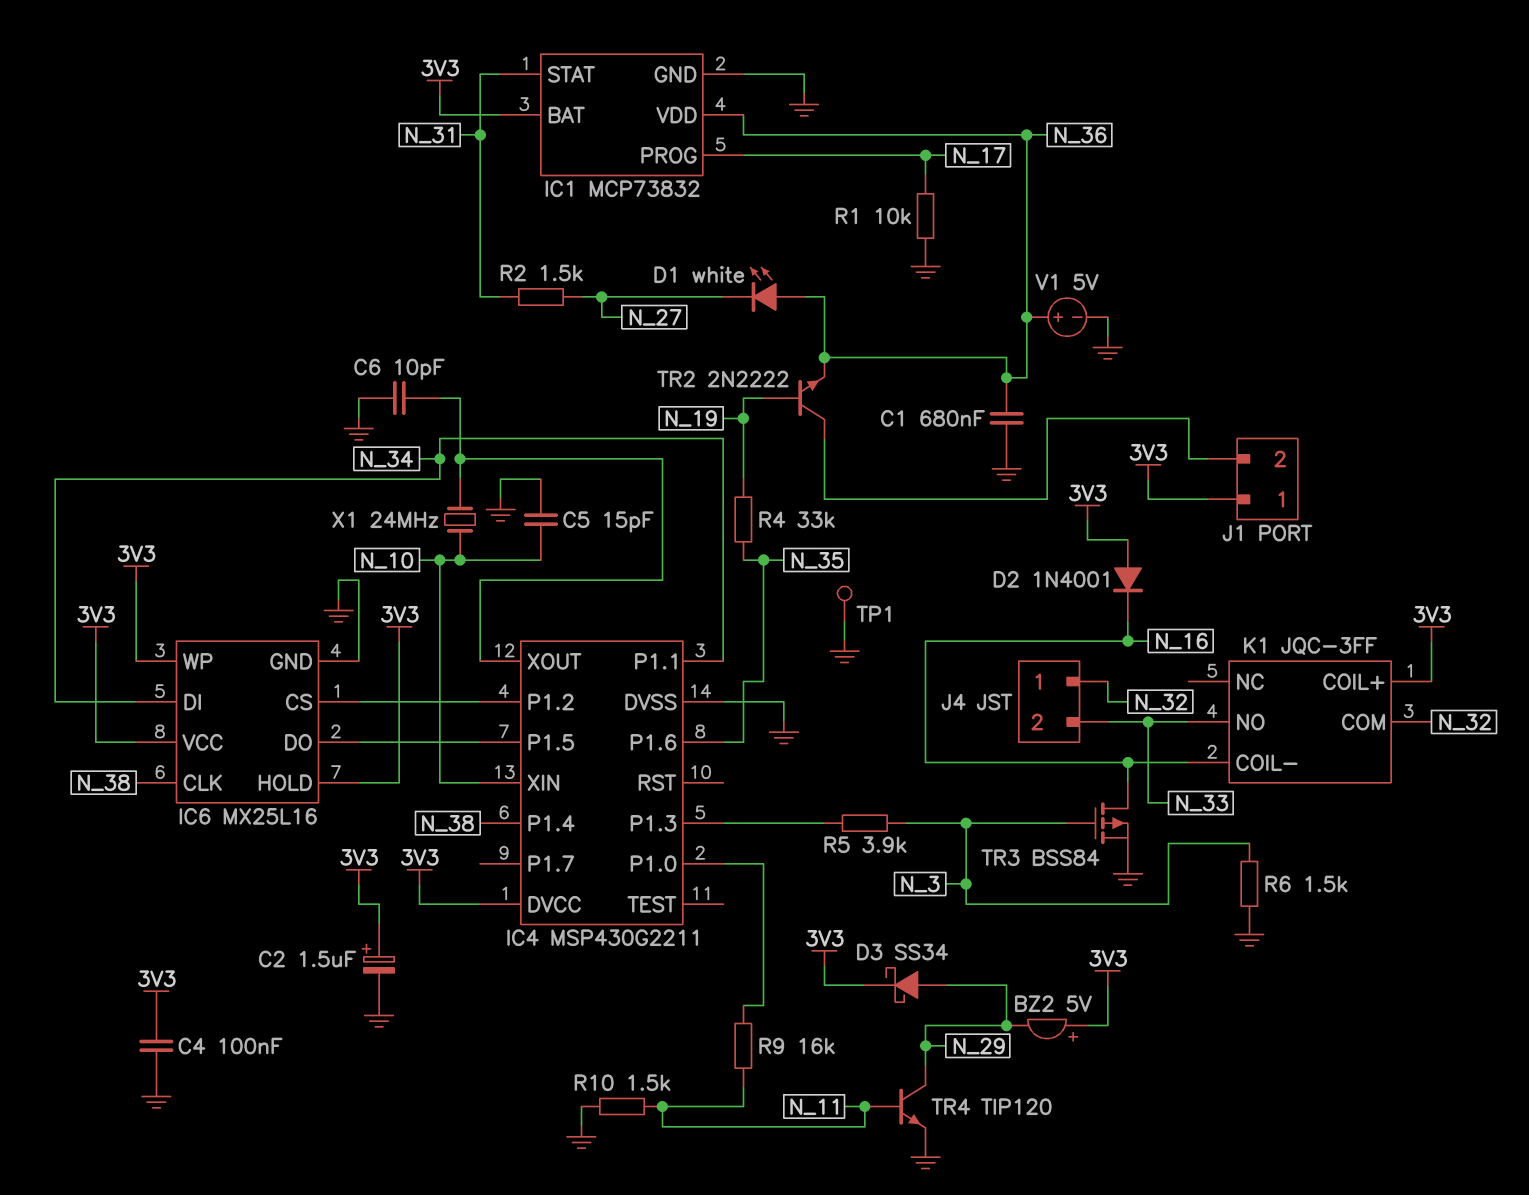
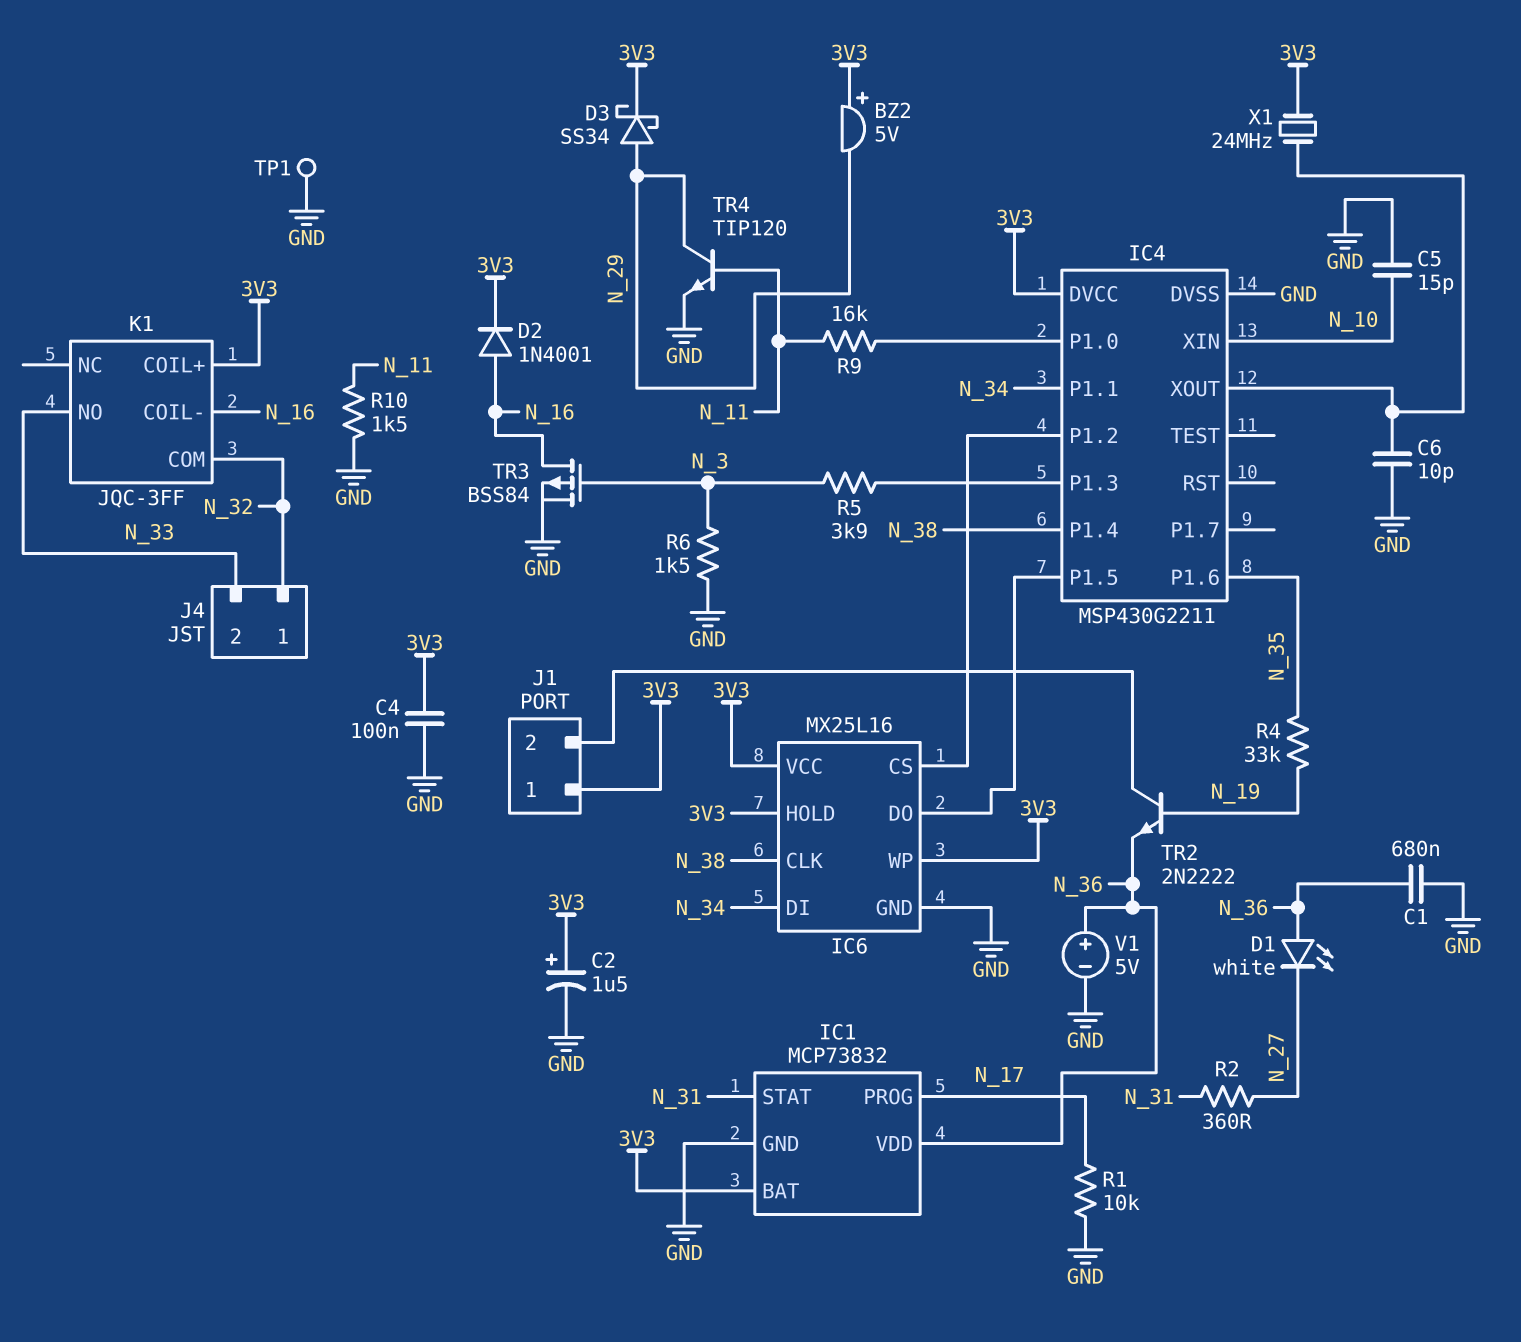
D2: diode 1N4001 (A 3V3, K N_16) -> diode 1N4001 (A N_16, K 3V3)
R2: 1.5k (N_27, N_31) -> 360 (N_27, N_31)
X1: 24MHz (IC4/XOUT, N_10) -> 24MHz (3V3, IC4/XOUT)

